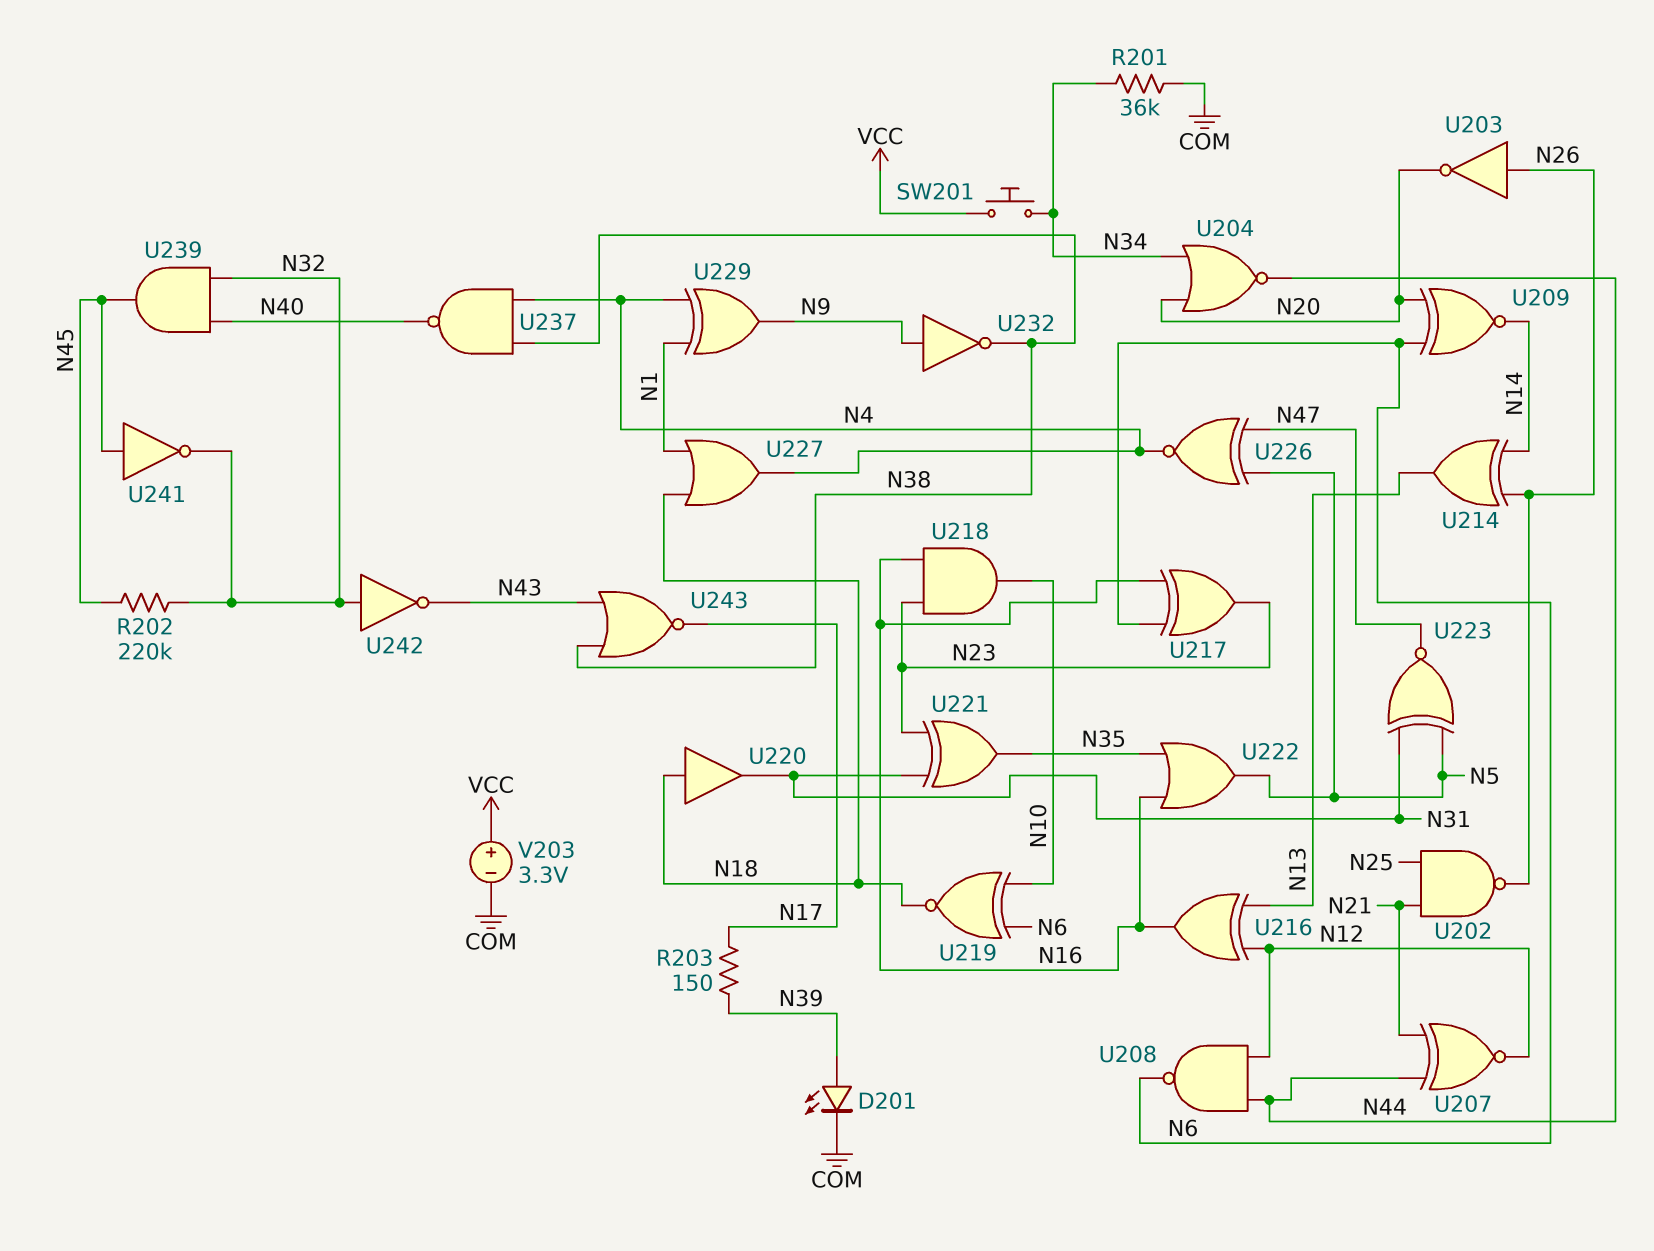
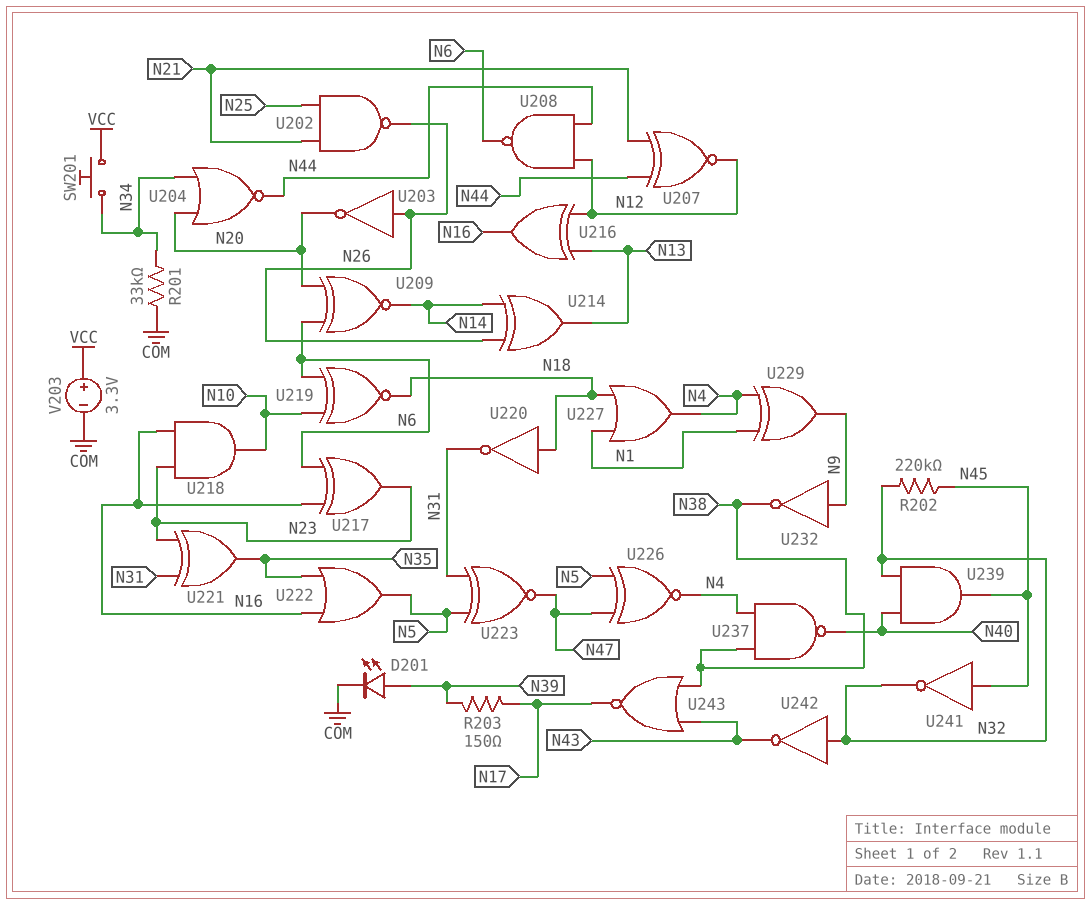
R201: 36k (COM, N34) -> 33k (COM, N34)
U220: buffer (in N18, out N31) -> NOT (in N18, out N31)

